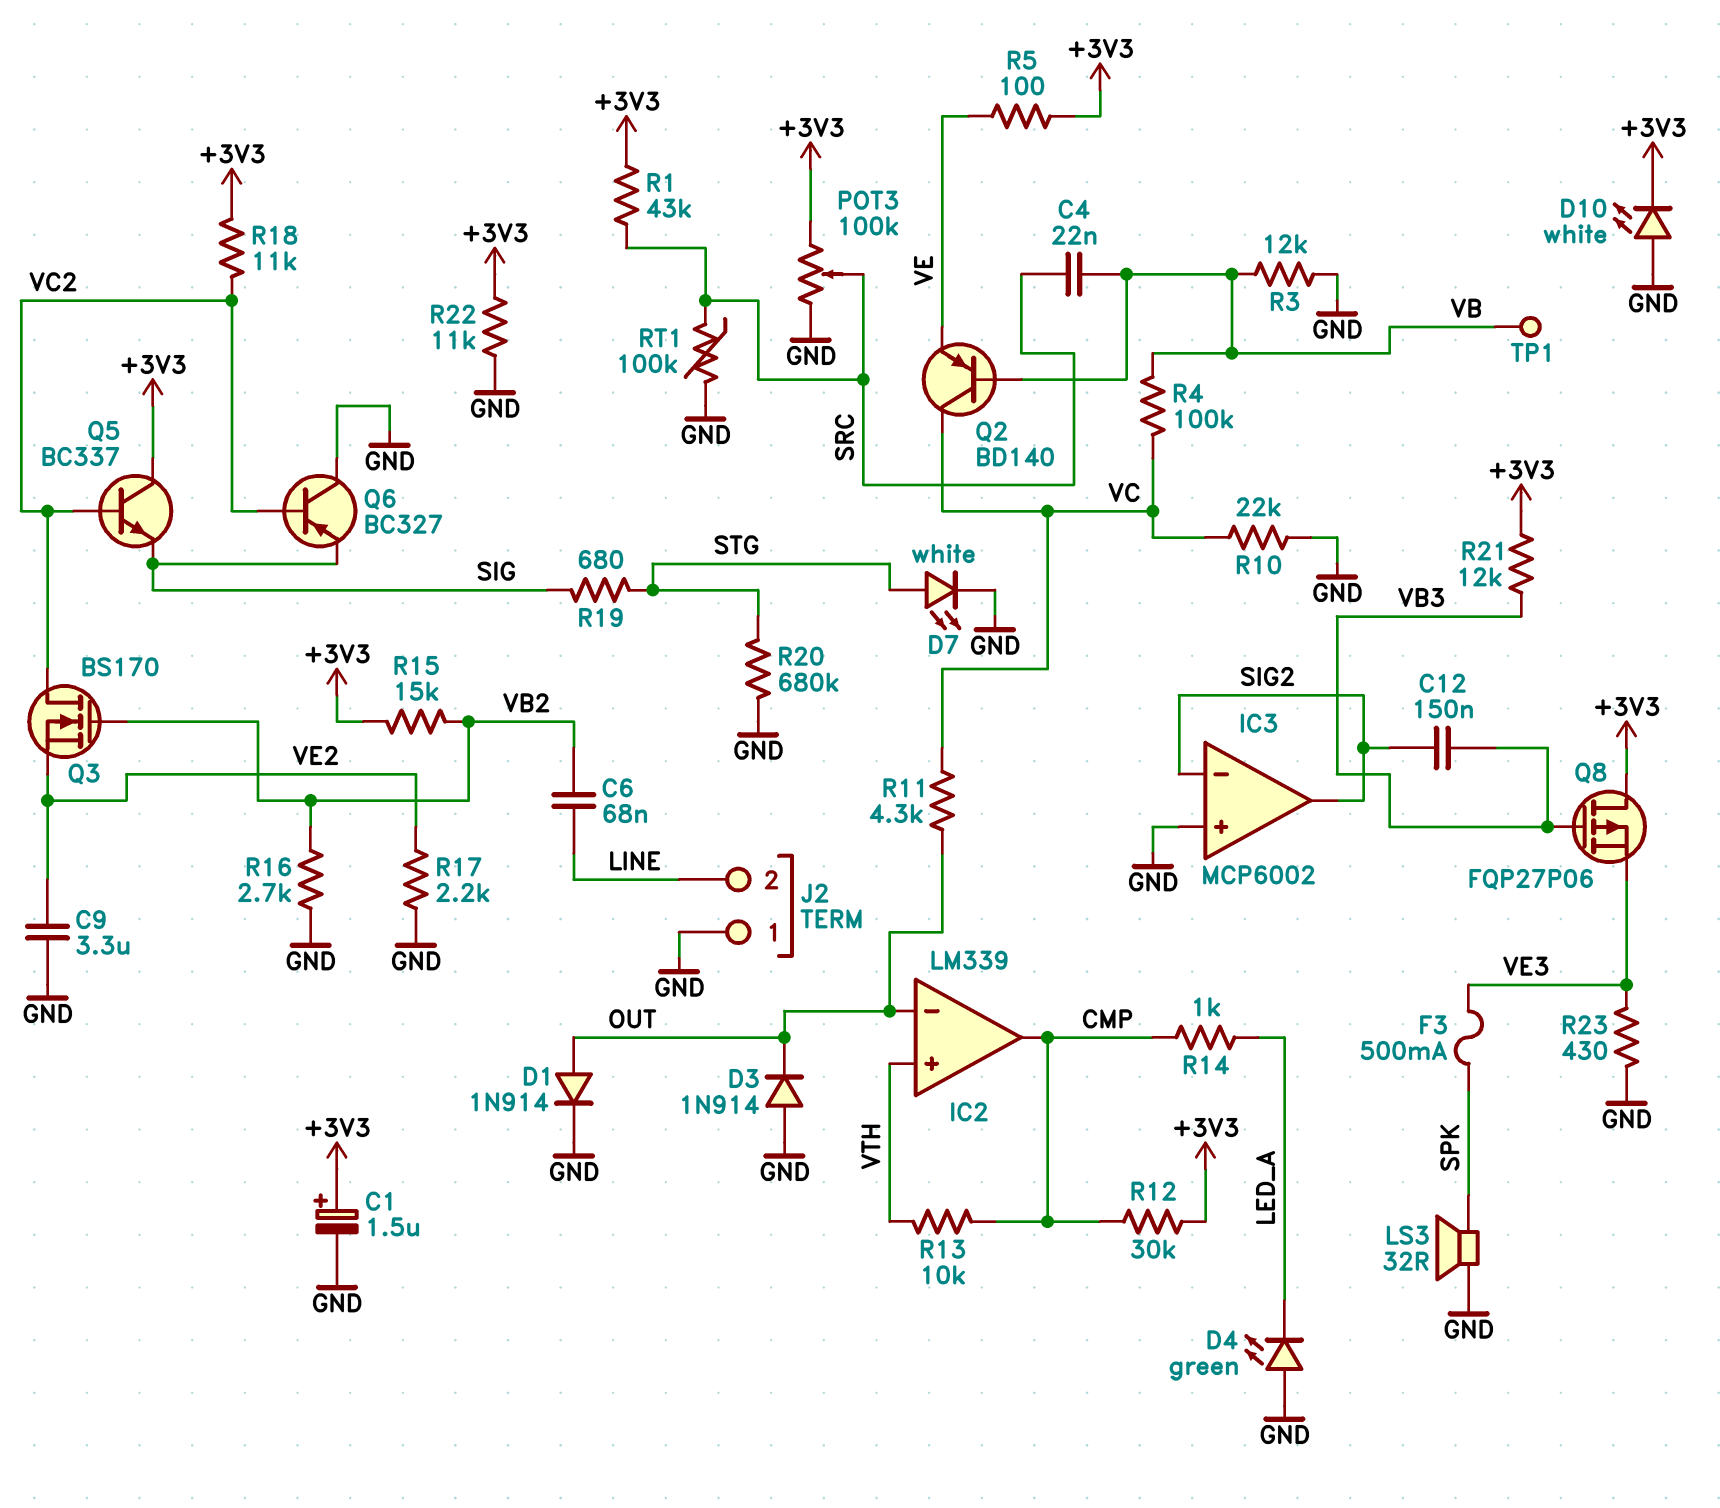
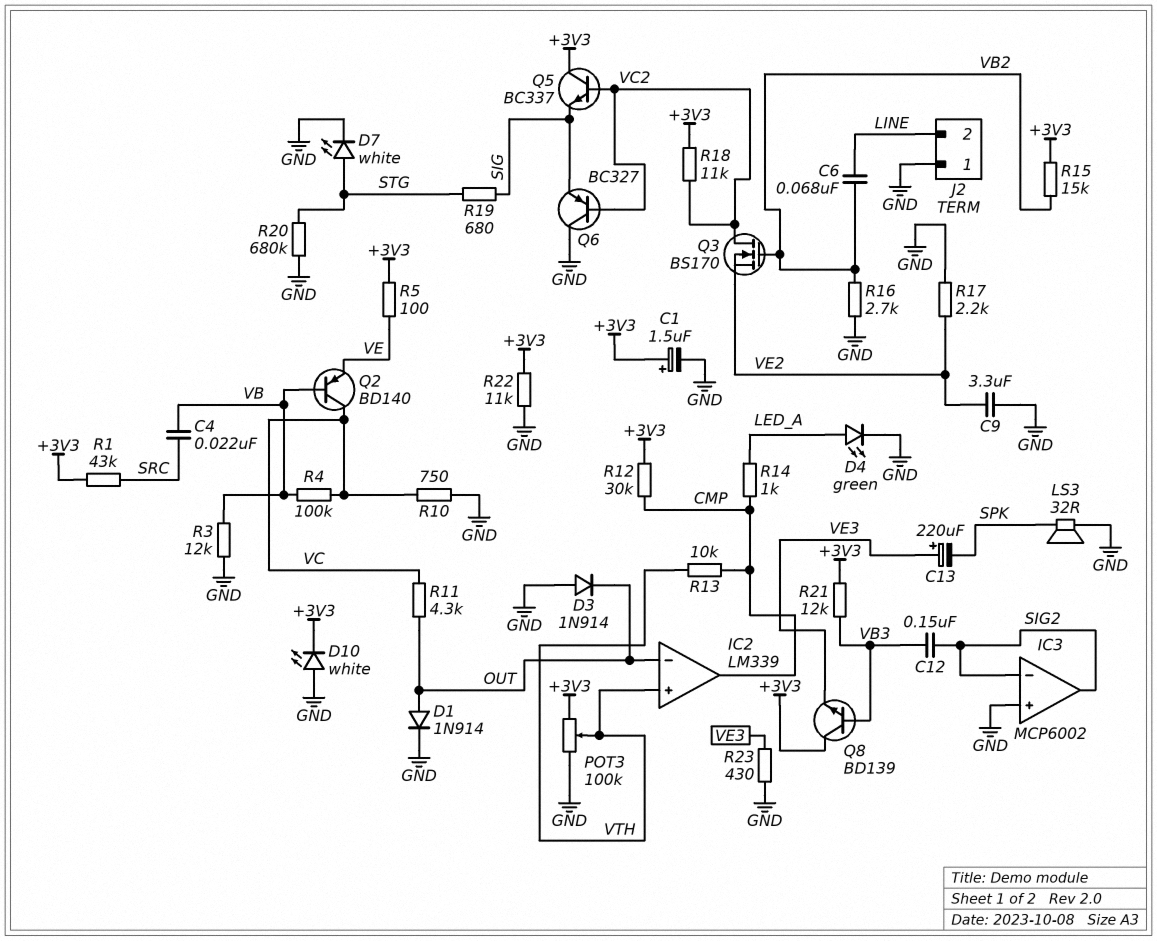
C13: none -> 220uF (plus VE3, minus SPK)
D4: LED green (A GND, K LED_A) -> LED green (A LED_A, K GND)
F3: 500mA (SPK, VE3) -> none
POT3: 100k (+3V3, GND, wiper SRC) -> 100k (+3V3, GND, wiper VTH)
Q8: PMOS FQP27P06 (G VB3, D +3V3, S VE3) -> NPN BD139 (B VB3, C +3V3, E VE3)
R10: 22k (GND, VC) -> 750 (GND, VC)
RT1: 100k (GND, SRC) -> none
TP1: test point (VB) -> none

